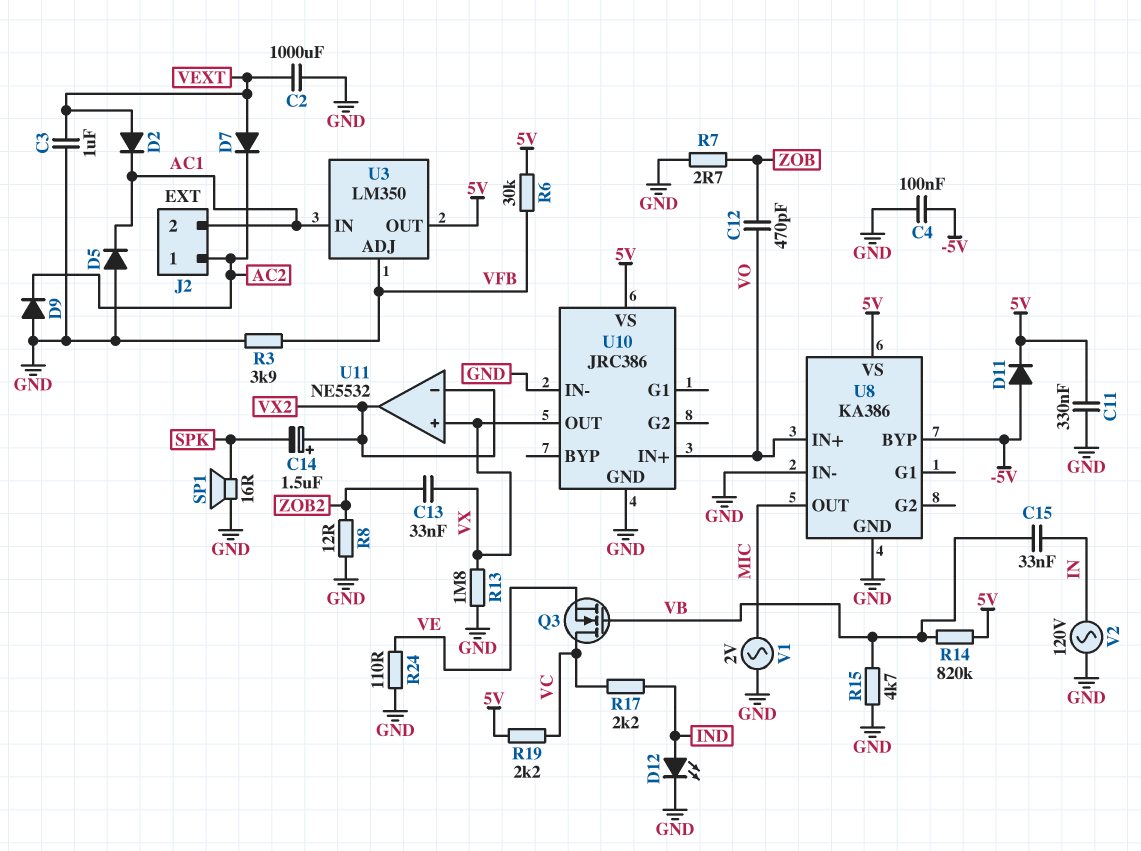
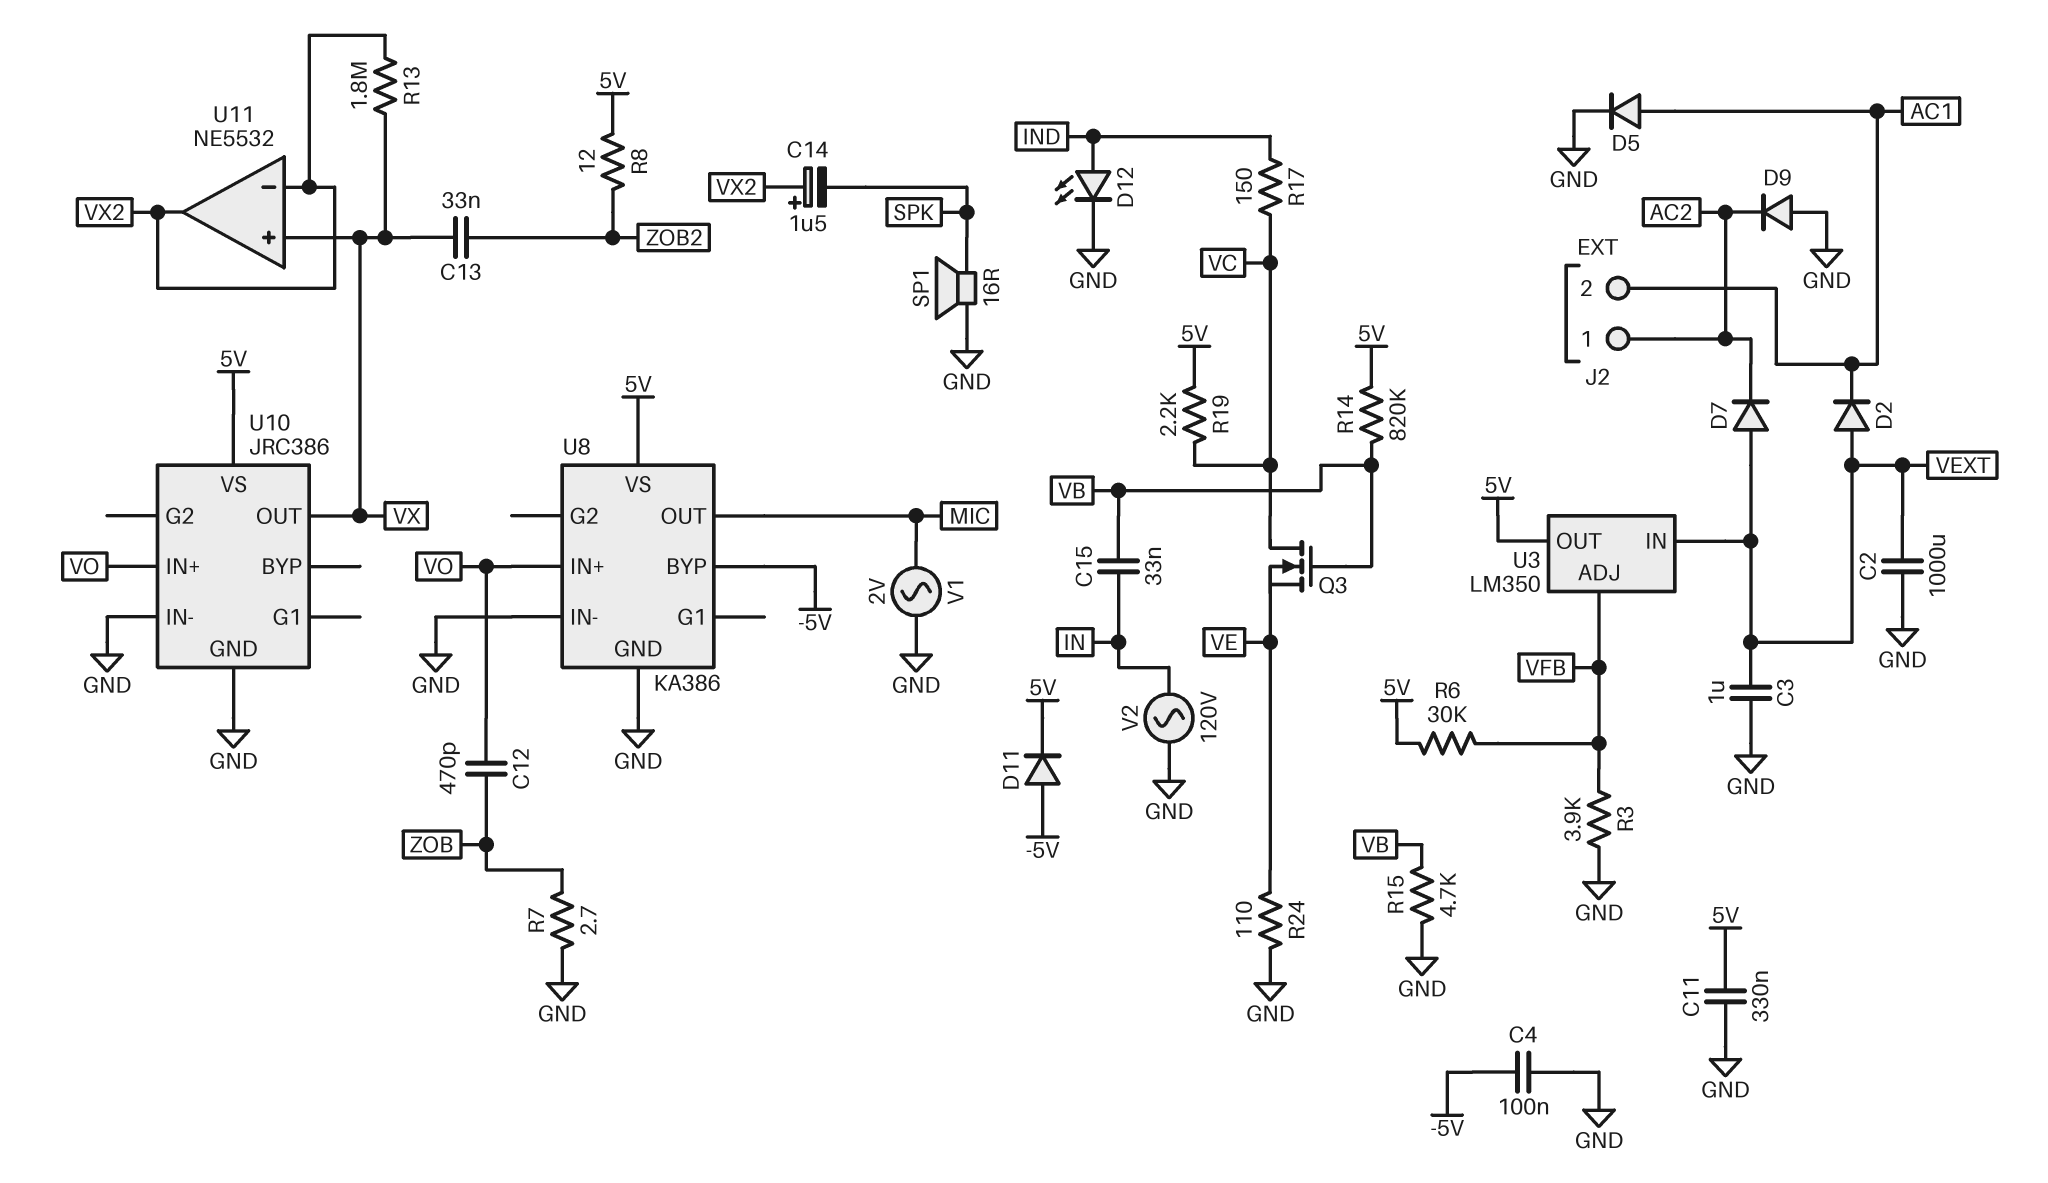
D5: diode (A GND, K AC1) -> diode (A AC1, K GND)
R8: 12 (GND, ZOB2) -> 12 (5V, ZOB2)
R13: 1.8M (GND, VX) -> 1.8M (VX, VX2)
R17: 2.2k (IND, VC) -> 150 (IND, VC)
U3 pin IN: AC1 -> VEXT

